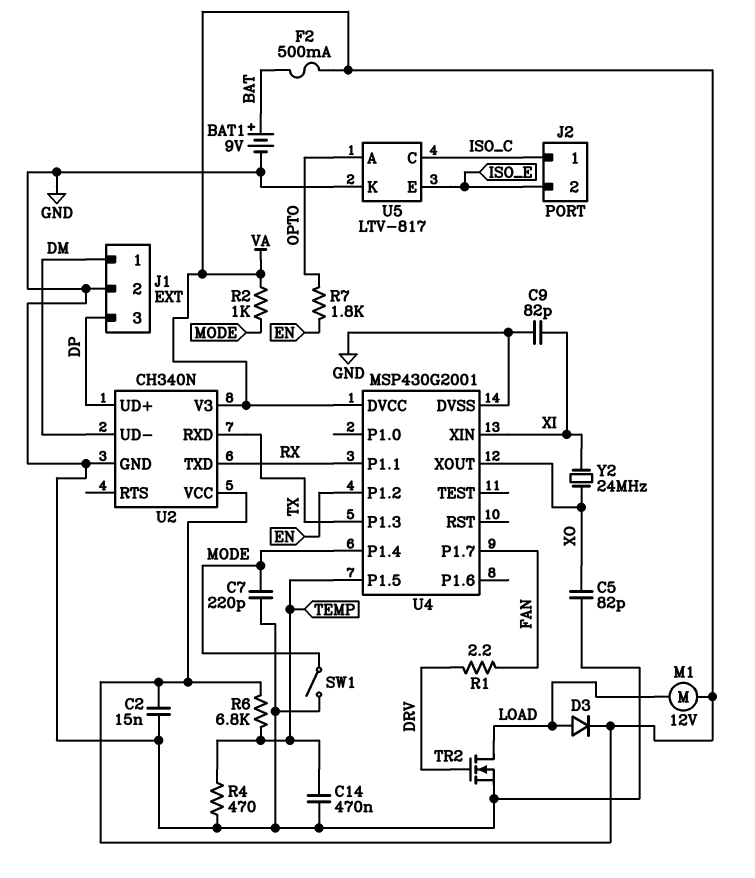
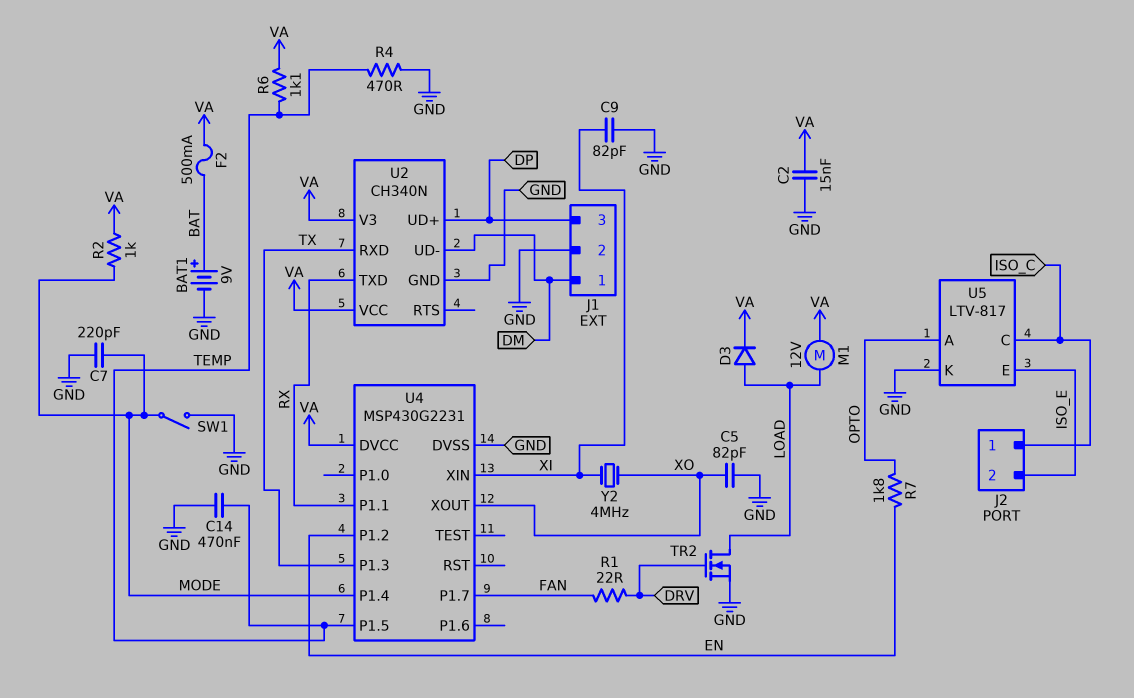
R1: 2.2 (DRV, FAN) -> 22 (DRV, FAN)
R6: 6.8k (TEMP, VA) -> 1.1k (TEMP, VA)
U4: MSP430G2001 -> MSP430G2231
Y2: 24MHz (XI, XO) -> 4MHz (XI, XO)

